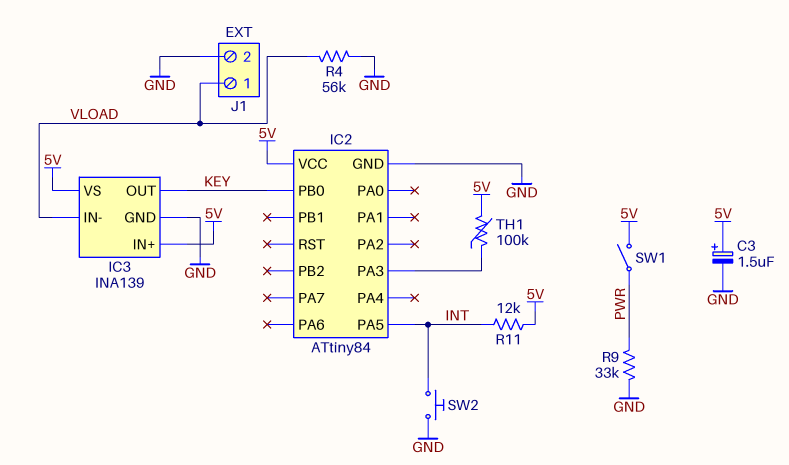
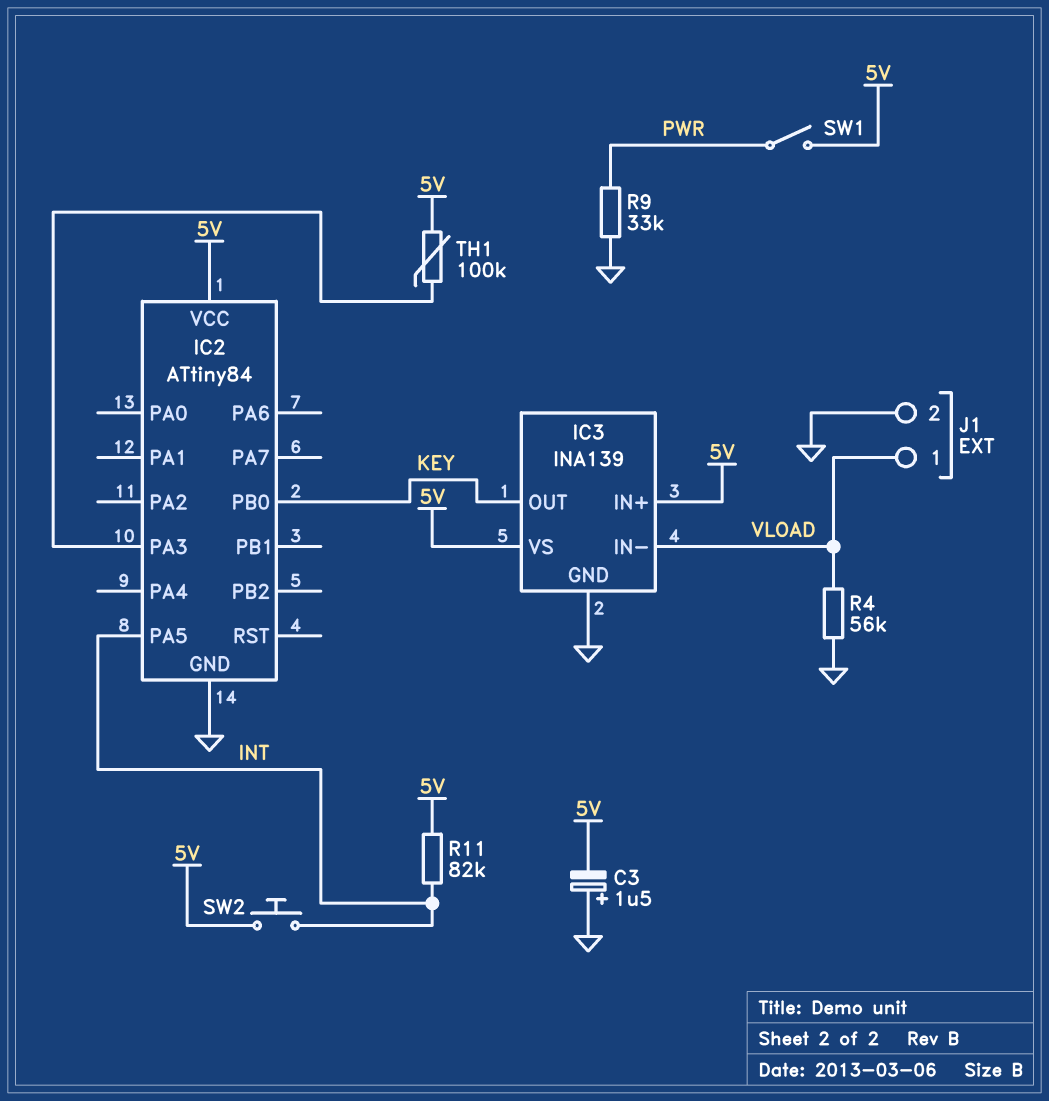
C3: 1.5uF (plus 5V, minus GND) -> 1.5uF (plus GND, minus 5V)
R11: 12k (5V, INT) -> 82k (5V, INT)
SW2: button (GND, INT) -> button (5V, INT)

